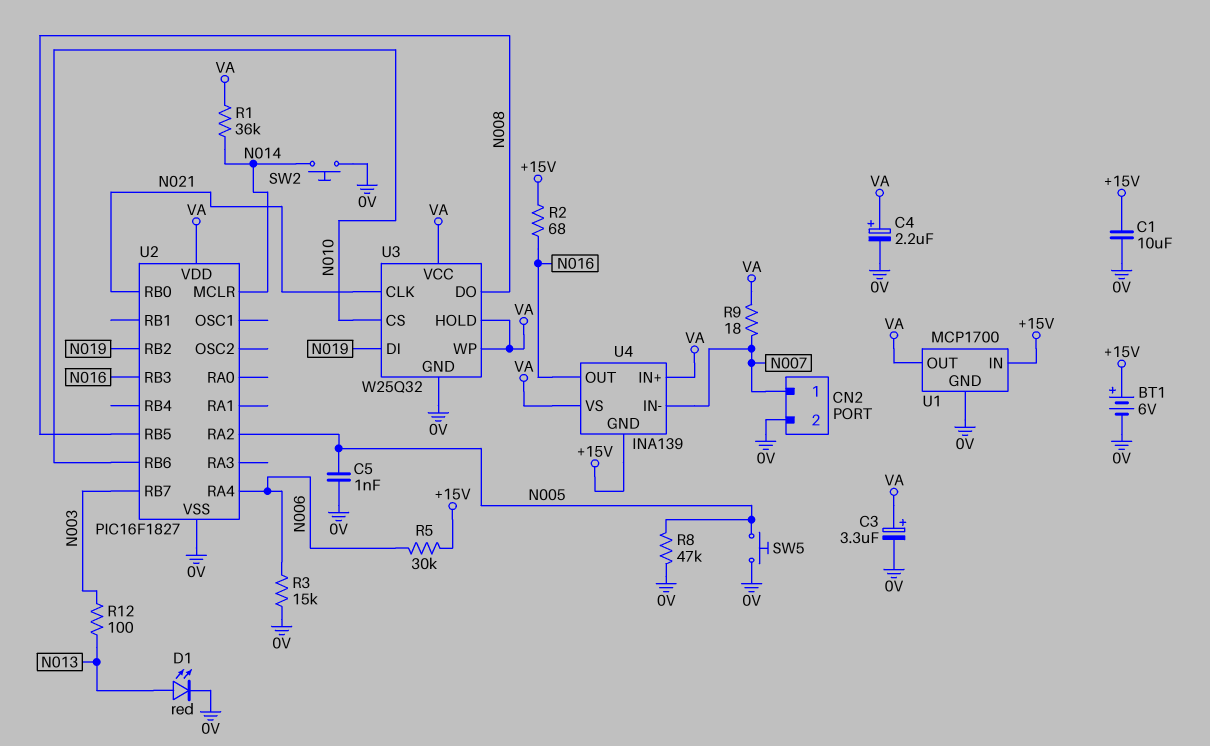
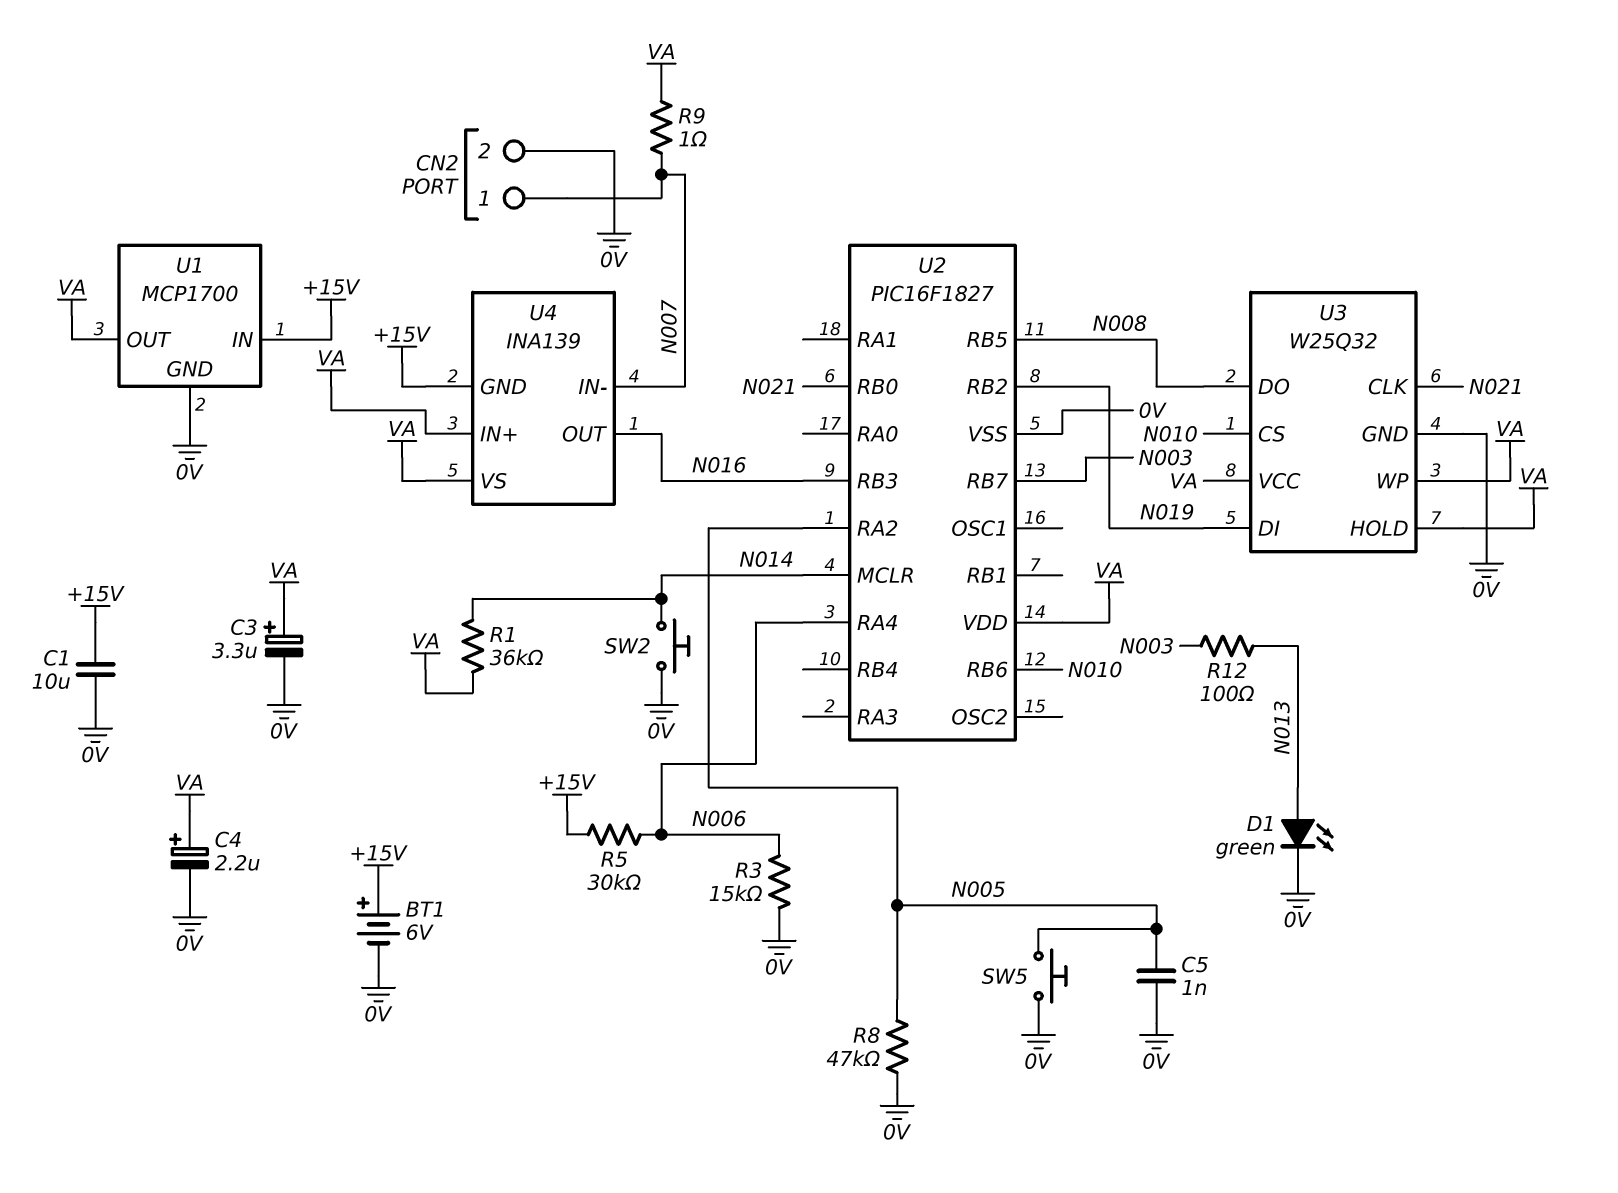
D1: LED red (A N013, K 0V) -> LED green (A N013, K 0V)
R2: 68 (+15V, N016) -> none
R9: 18 (N007, VA) -> 1 (N007, VA)

